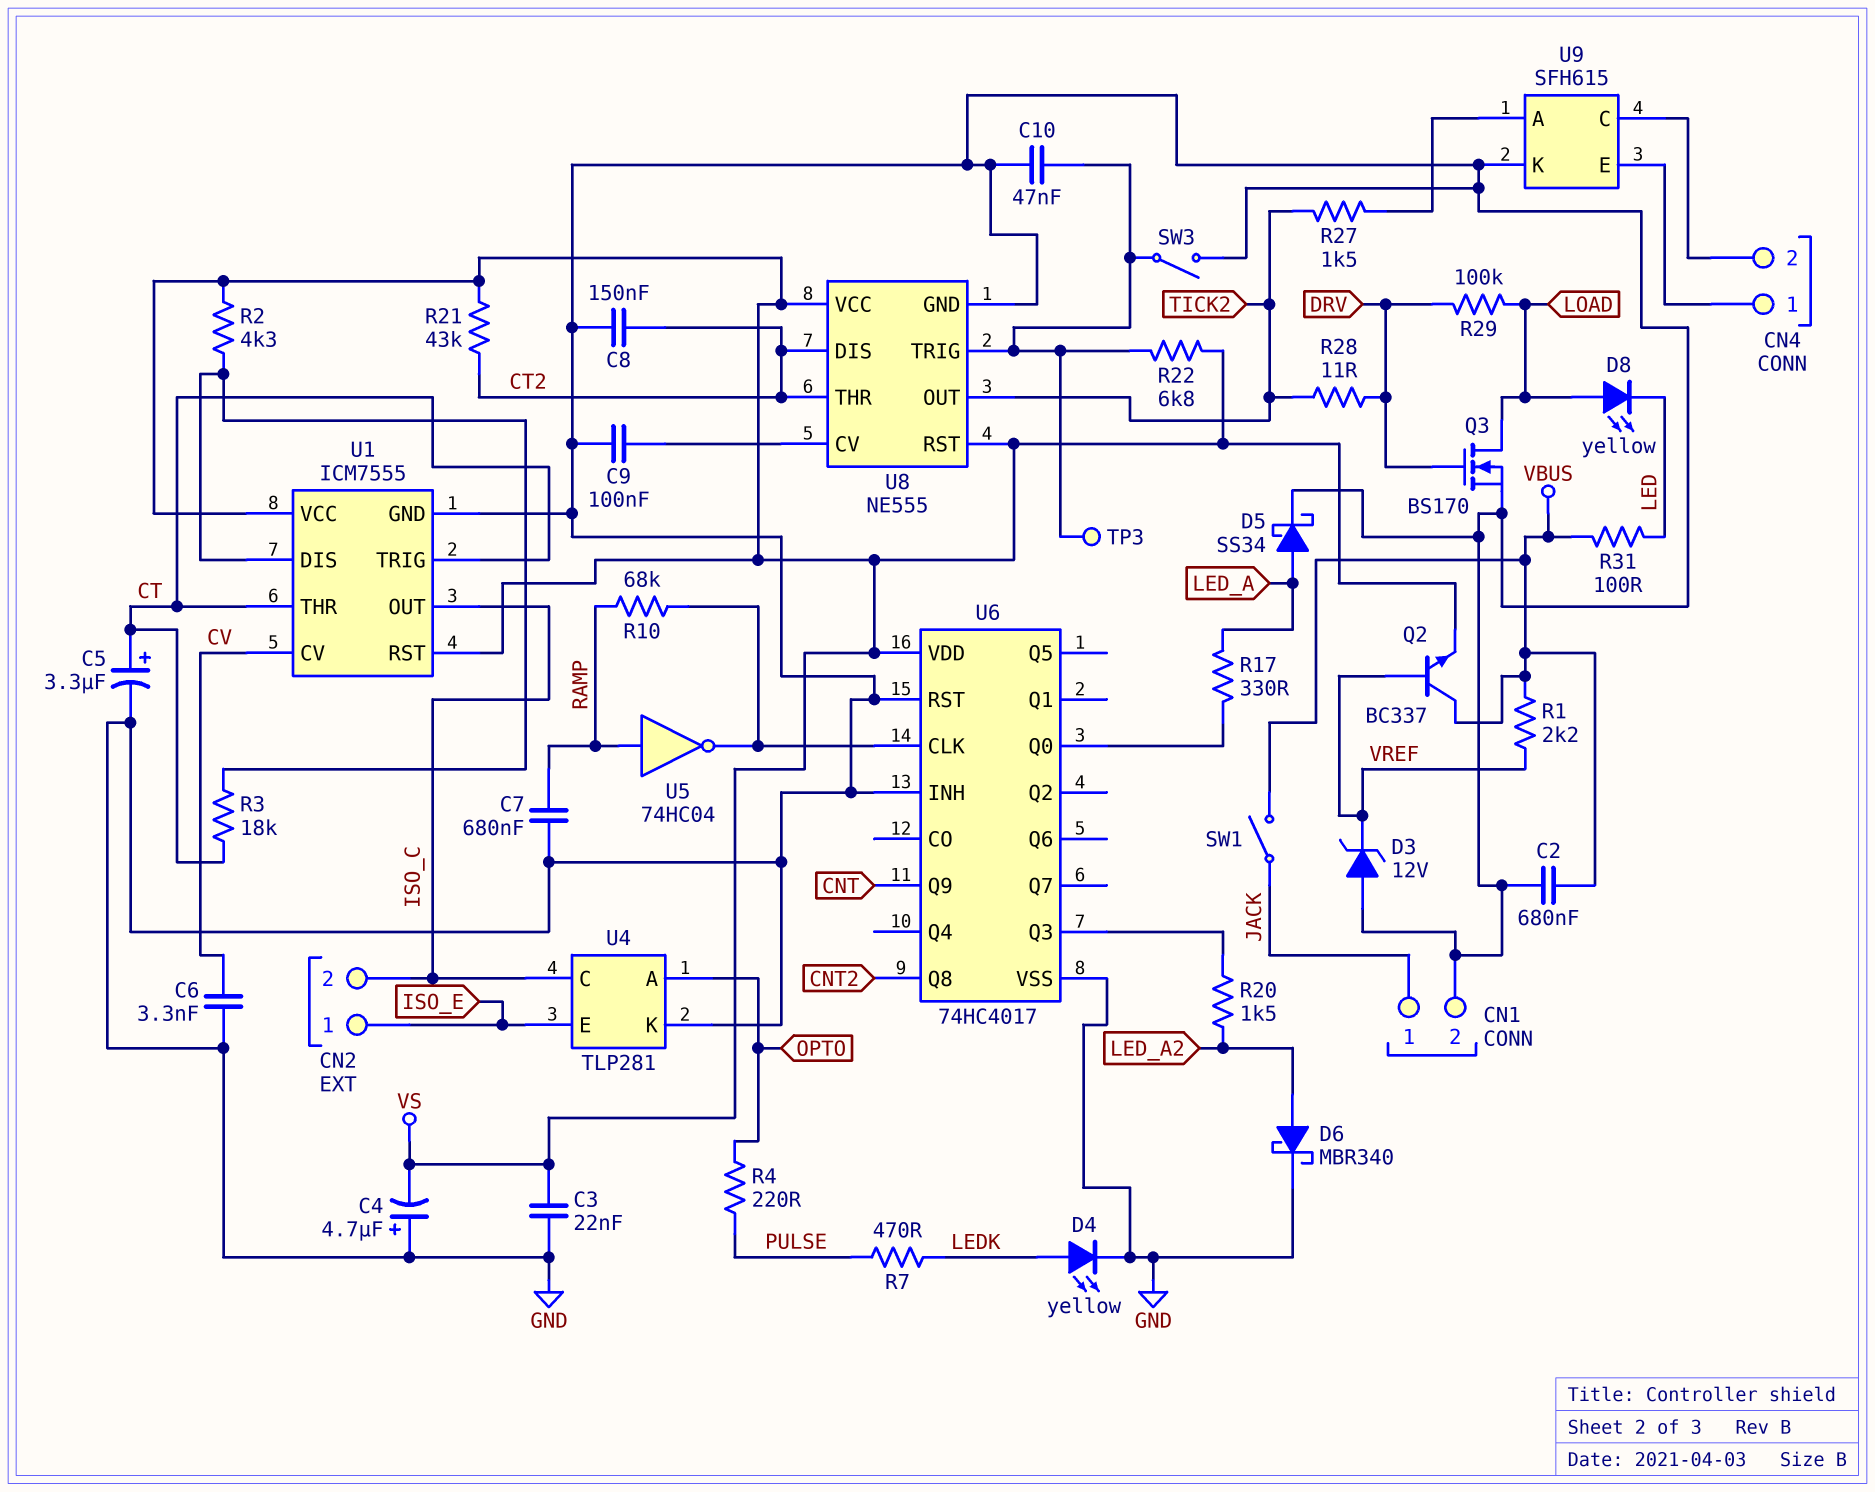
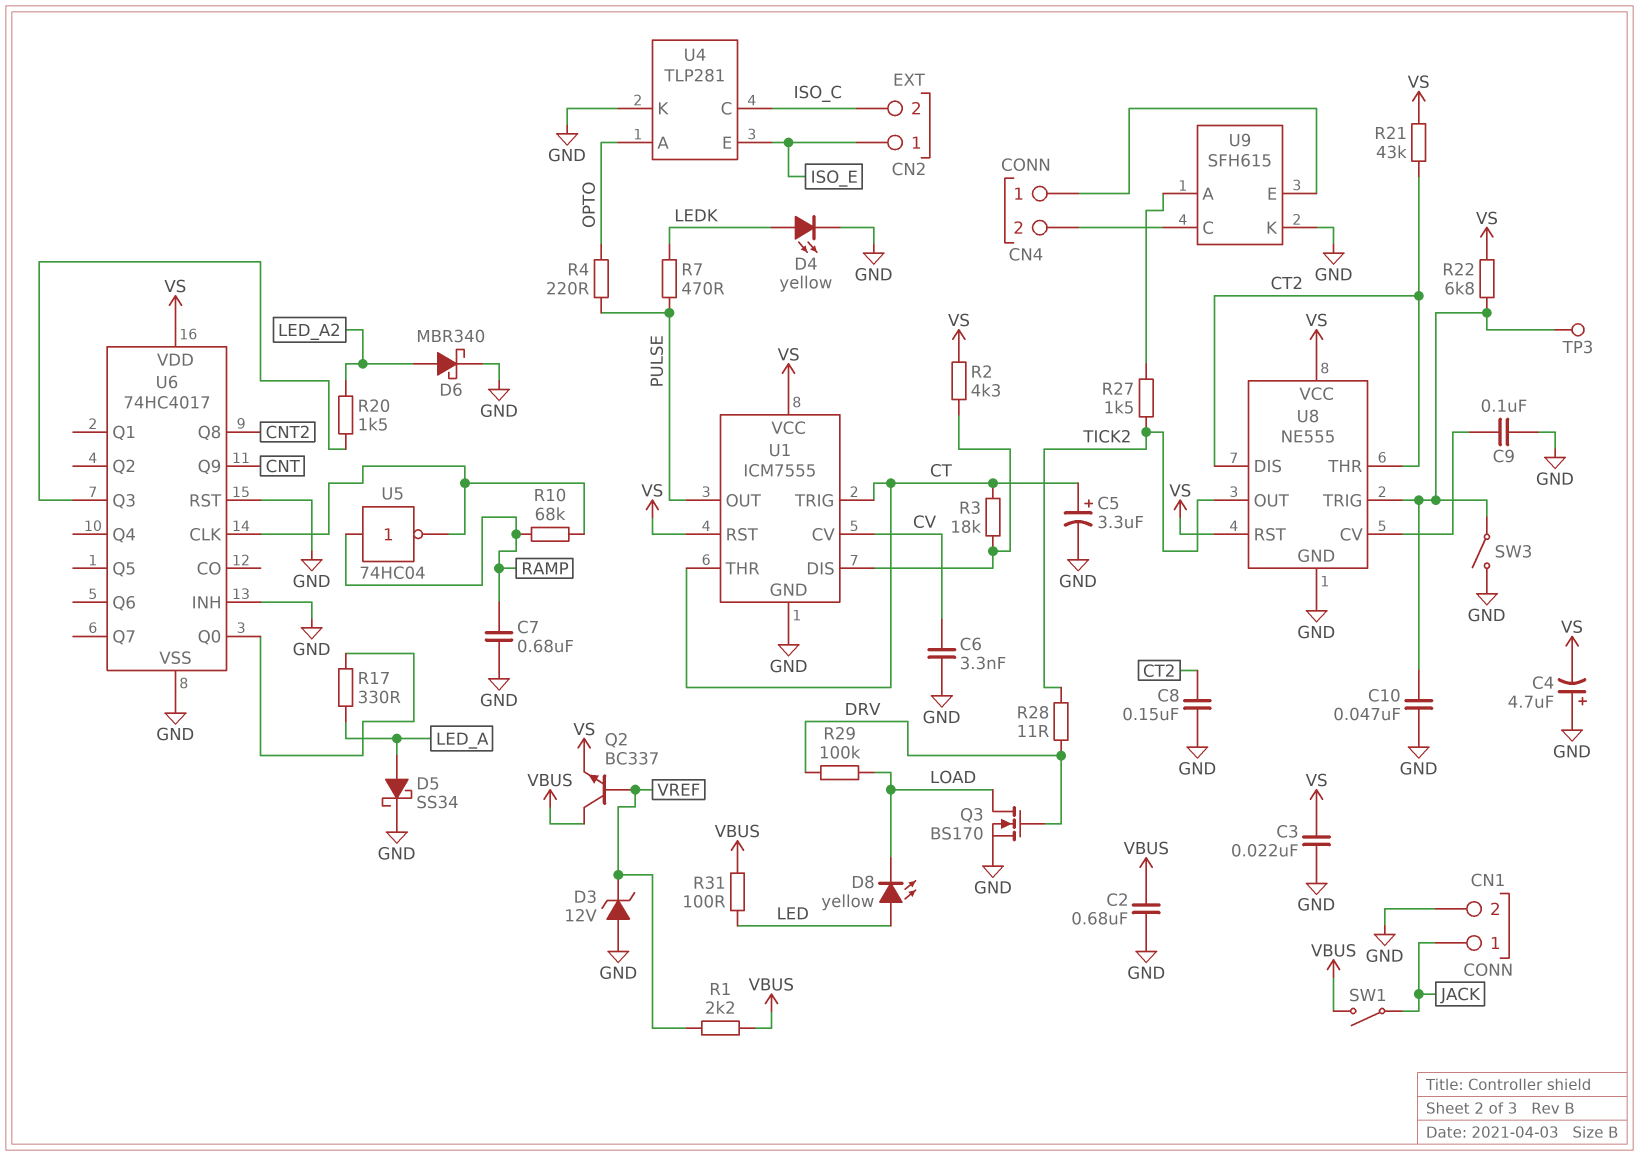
D8: LED yellow (A LOAD, K LED) -> LED yellow (A LED, K LOAD)
U1 pin OUT: ISO_C -> PULSE

